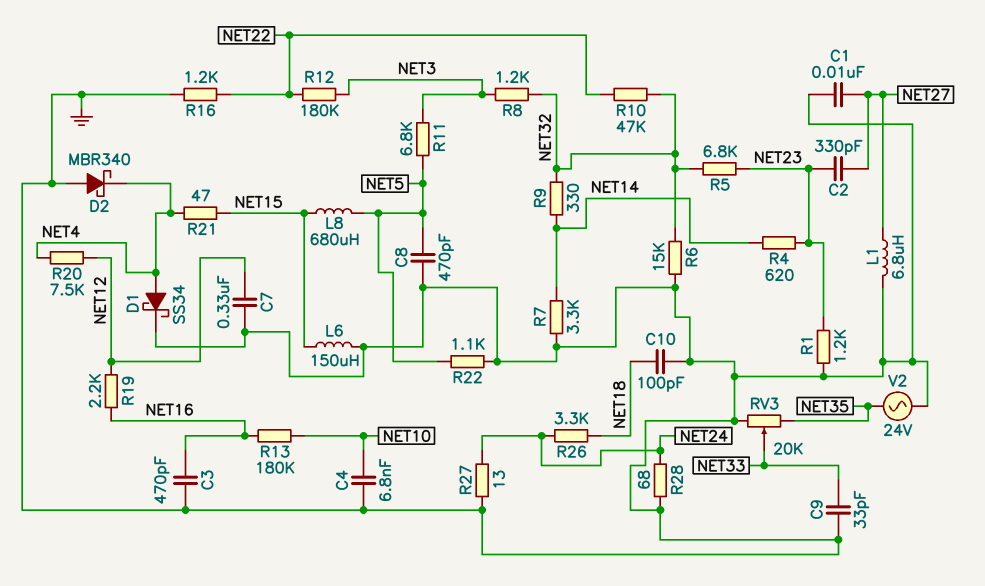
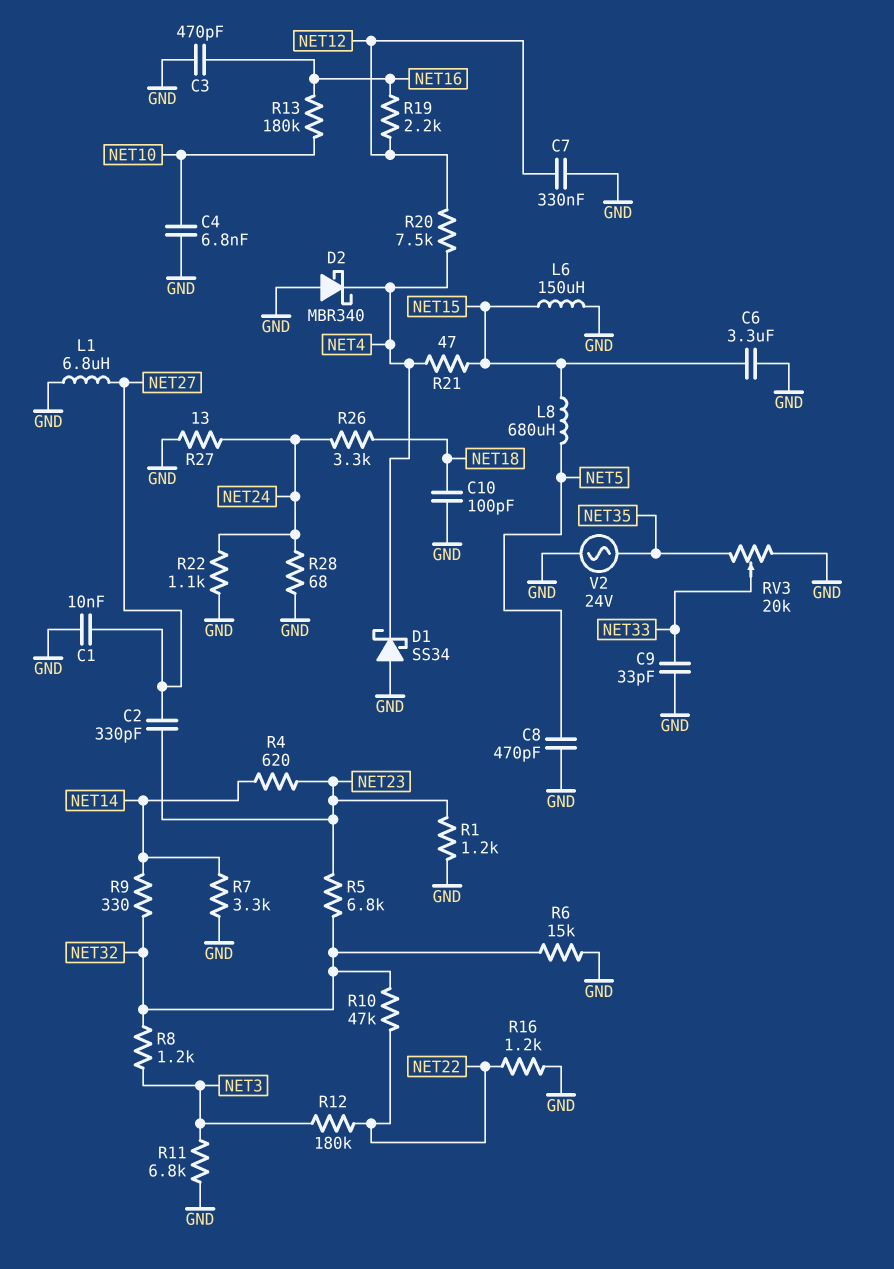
C6: none -> 3.3uF (GND, NET15)
D1: schottky SS34 (A NET4, K GND) -> schottky SS34 (A GND, K NET4)
R11: 6.8k (NET3, NET5) -> 6.8k (GND, NET3)
R22: 1.1k (GND, NET5) -> 1.1k (GND, NET24)

